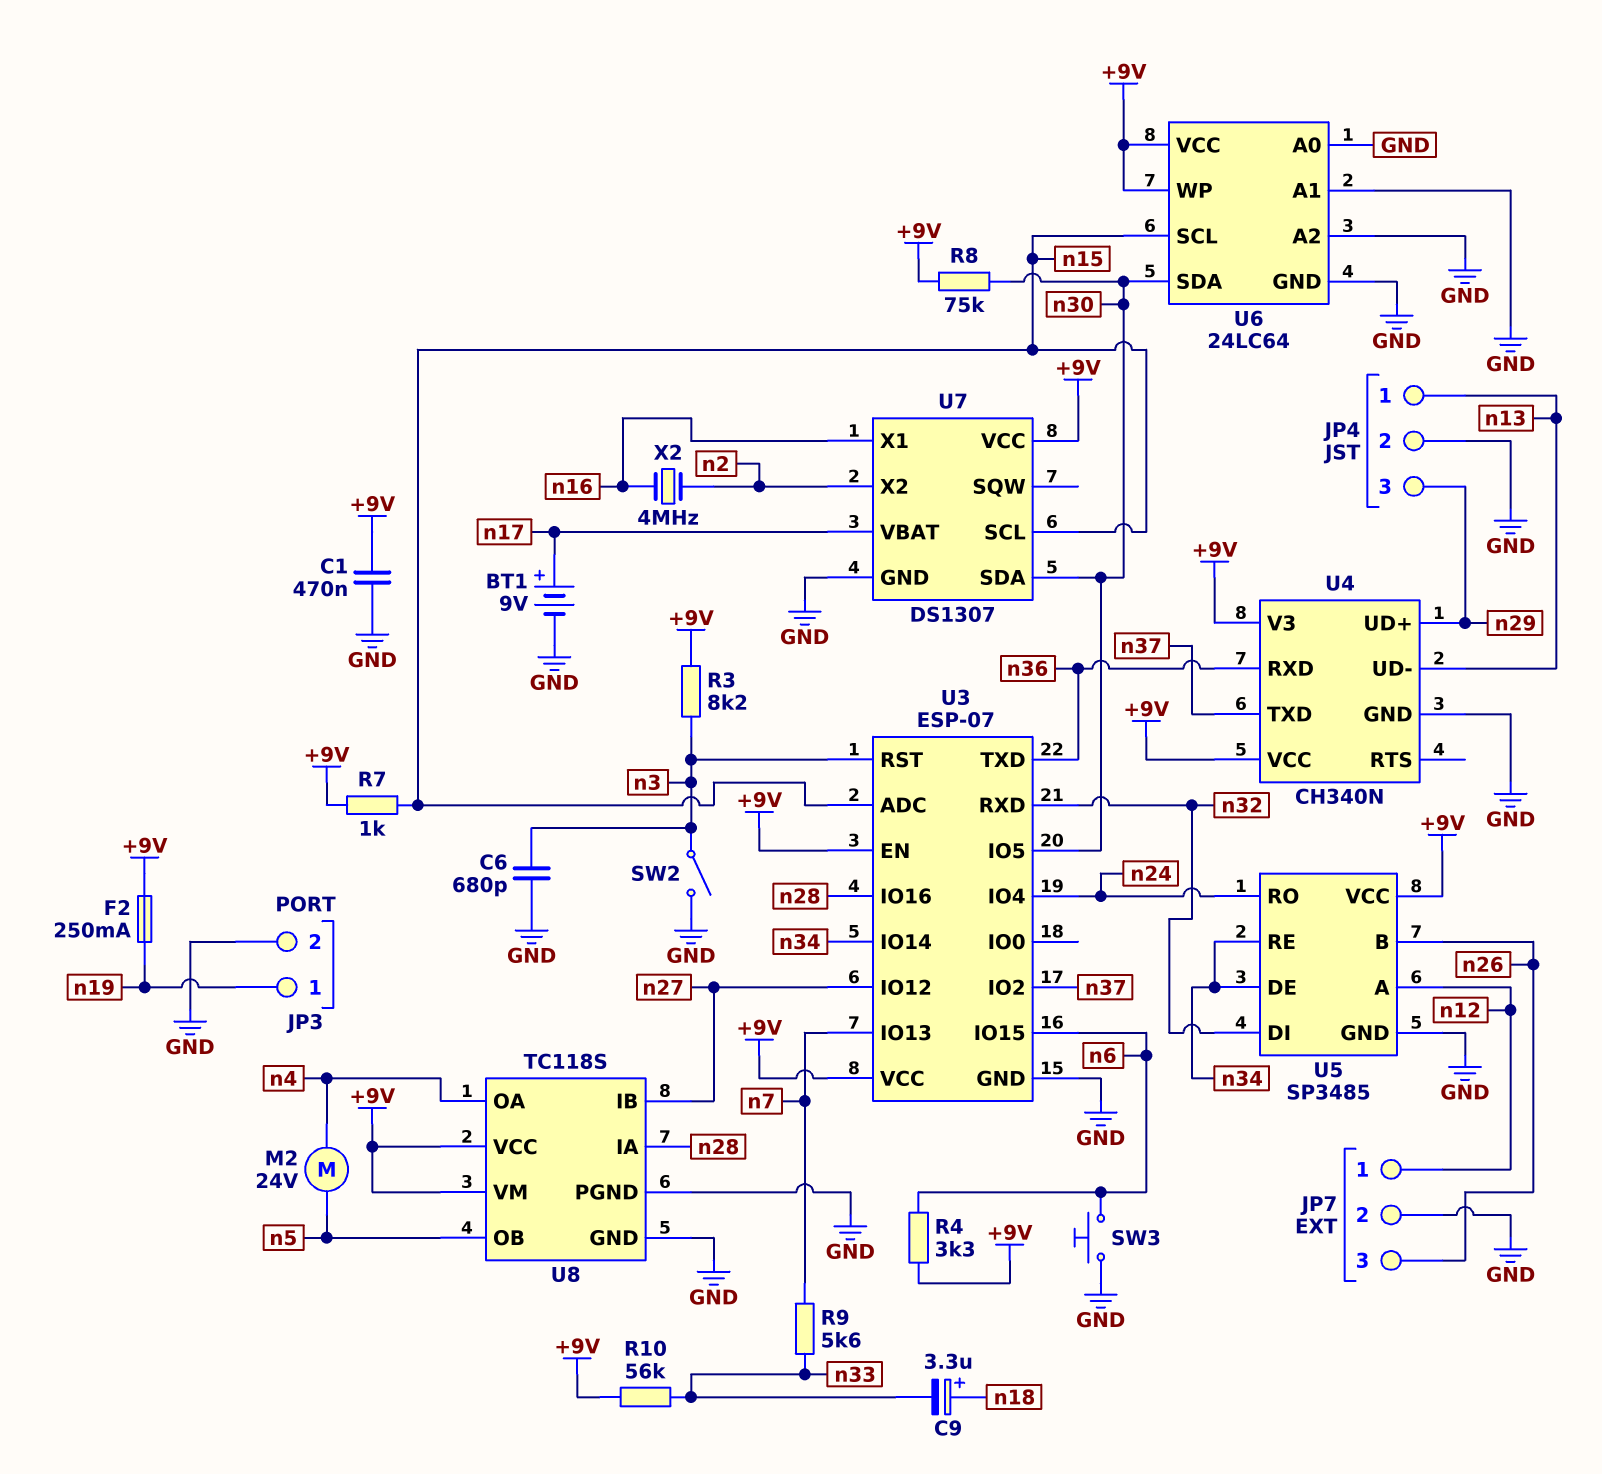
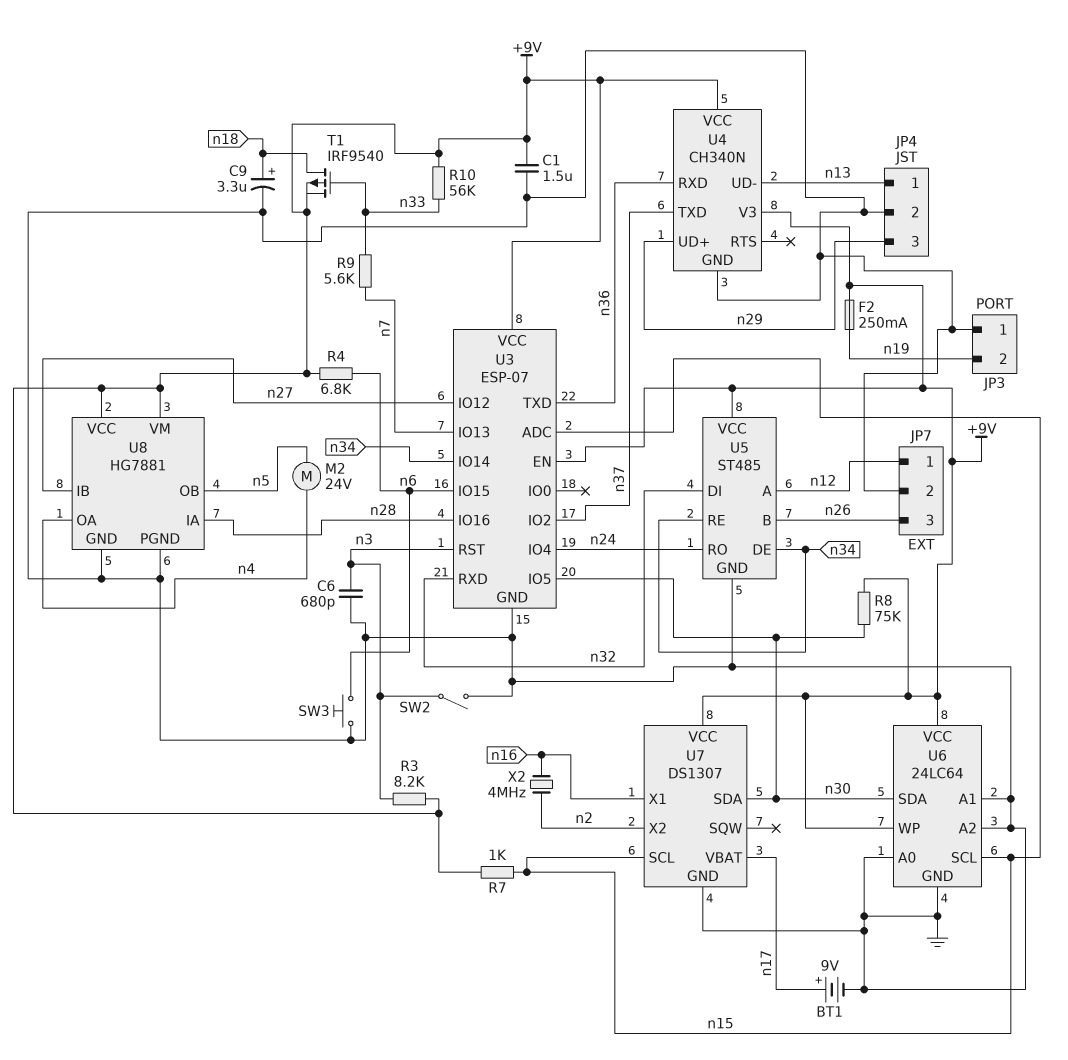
C1: 470nF (+9V, GND) -> 1.5uF (+9V, GND)
C9: 3.3uF (plus n18, minus n33) -> 3.3uF (plus n18, minus GND)
JP3 pin 1: n19 -> GND
JP3 pin 2: GND -> n19
R4: 3.3k (+9V, n6) -> 6.8k (+9V, n6)
T1: none -> PMOS IRF9540 (G n33, D n18, S +9V)
U5: SP3485 -> ST485
U8: TC118S -> HG7881

